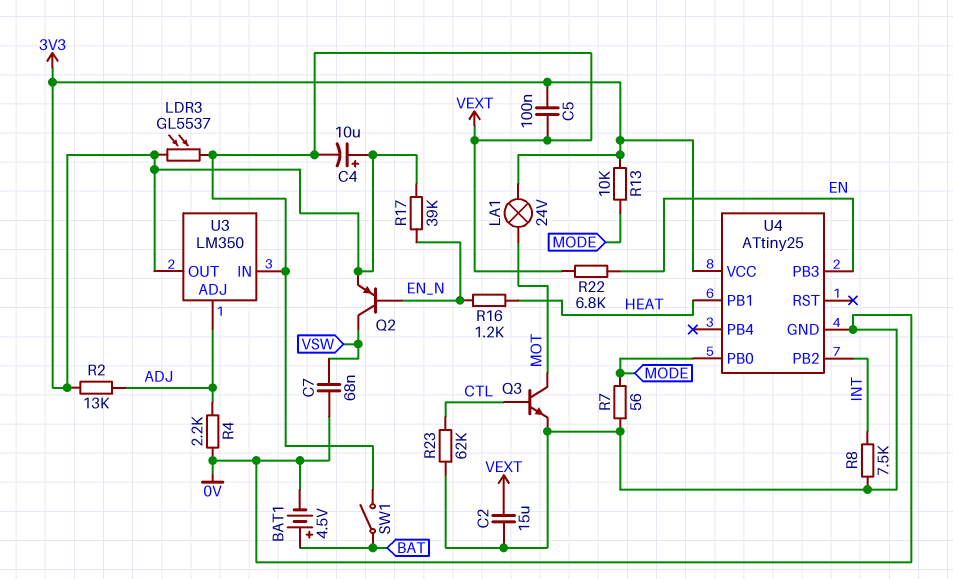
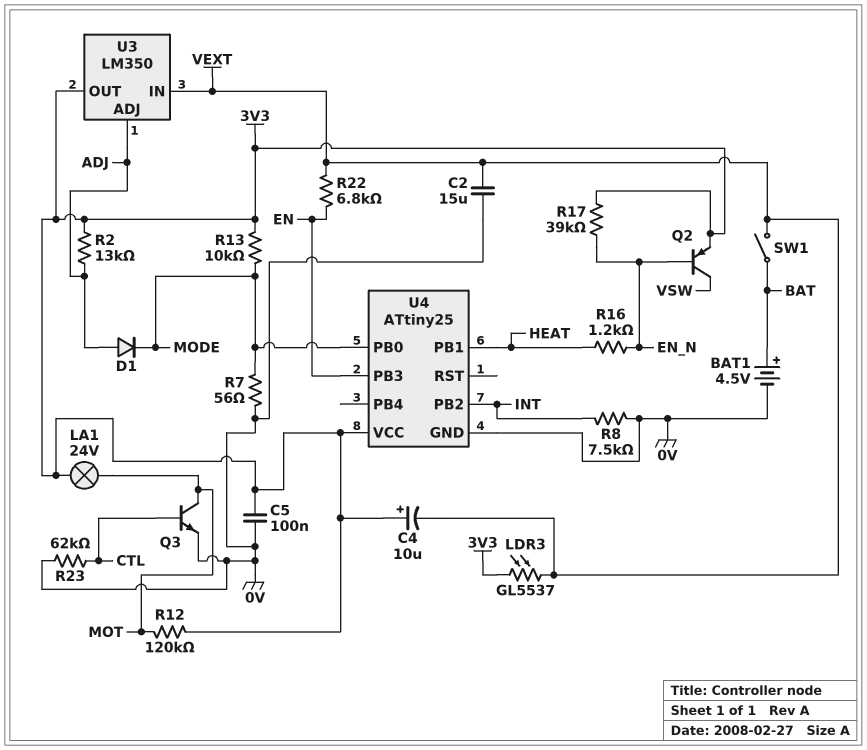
C5: 100nF (3V3, VEXT) -> 100nF (0V, 3V3)
C7: 68nF (0V, VSW) -> none
D1: none -> diode (A ADJ, K MODE)
R4: 2.2k (0V, ADJ) -> none
R12: none -> 120k (3V3, MOT)

